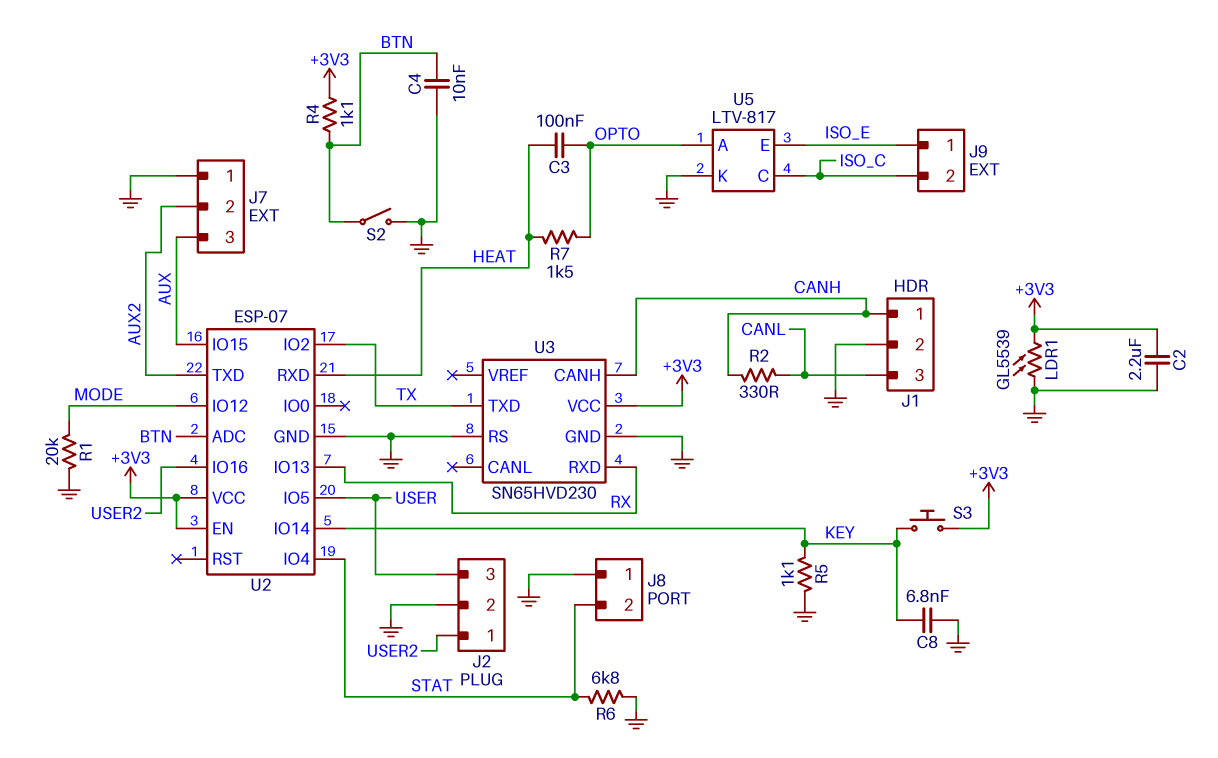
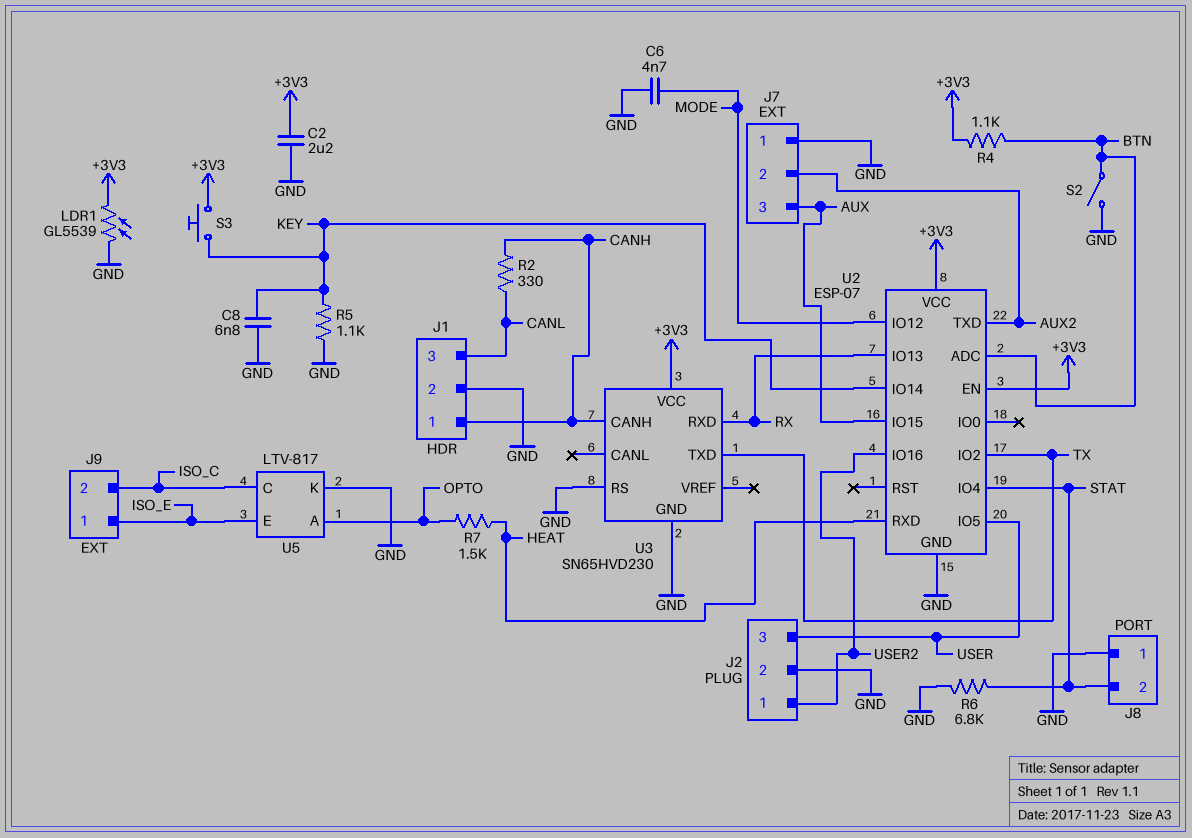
C3: 100nF (HEAT, OPTO) -> none
C4: 10nF (BTN, GND) -> none
C6: none -> 4.7nF (GND, MODE)
R1: 20k (GND, MODE) -> none

